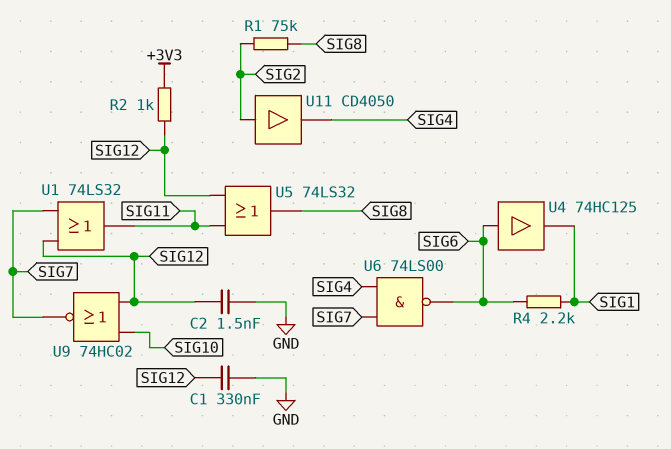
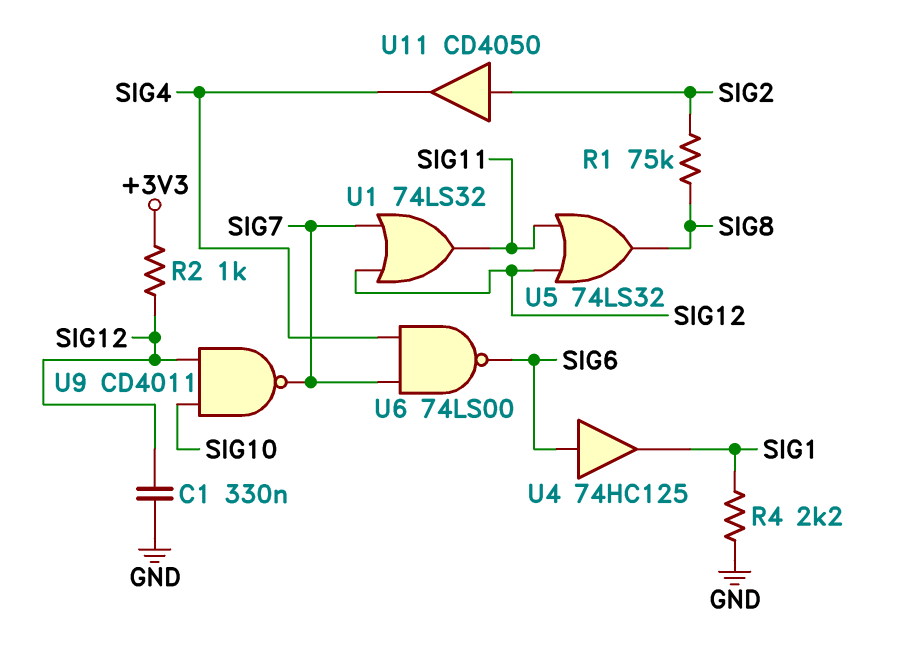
C2: 1.5nF (GND, SIG12) -> none
R4: 2.2k (SIG1, SIG6) -> 2.2k (GND, SIG1)
U9: NOR 74HC02 (in SIG10, in SIG12, out SIG7) -> NAND CD4011 (in SIG10, in SIG12, out SIG7)

